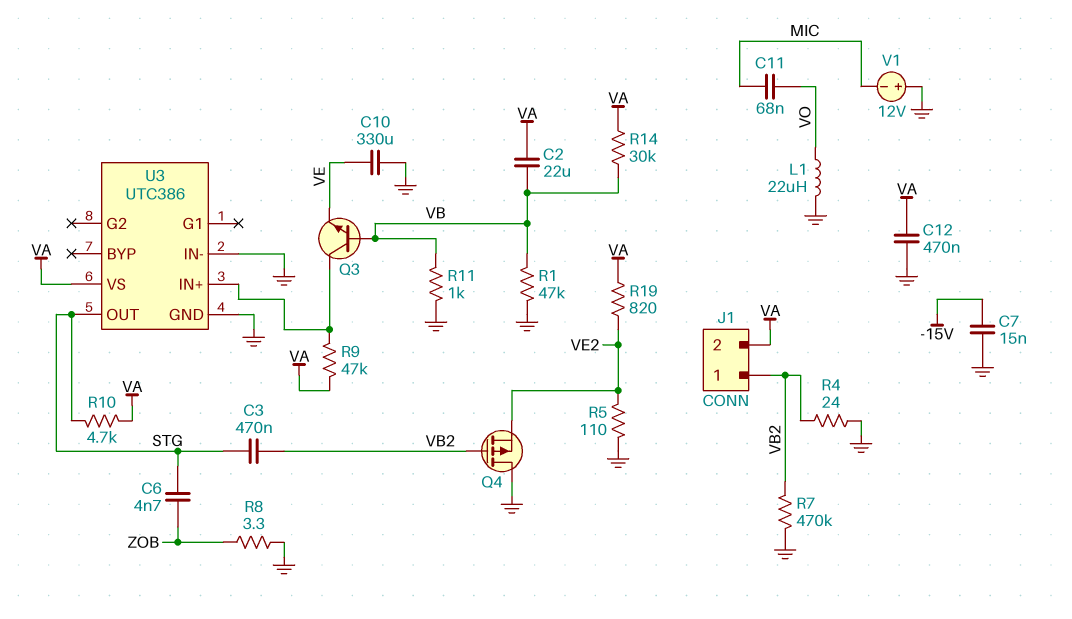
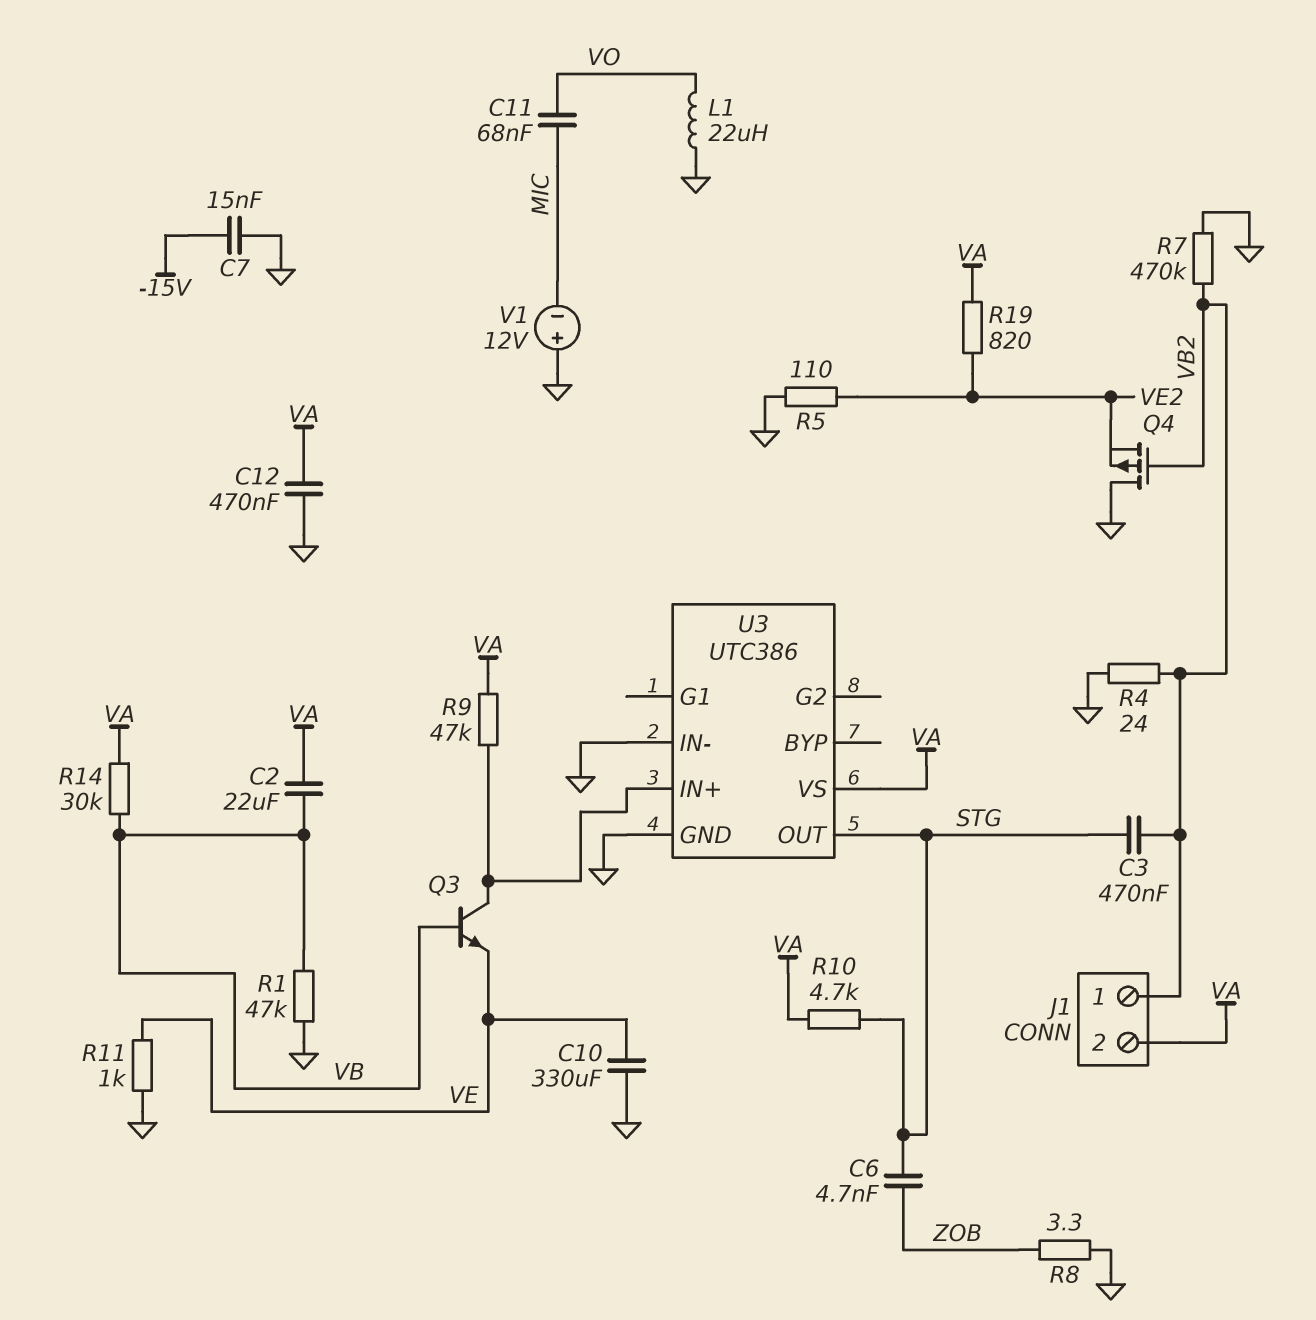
R11: 1k (GND, VB) -> 1k (GND, VE)

